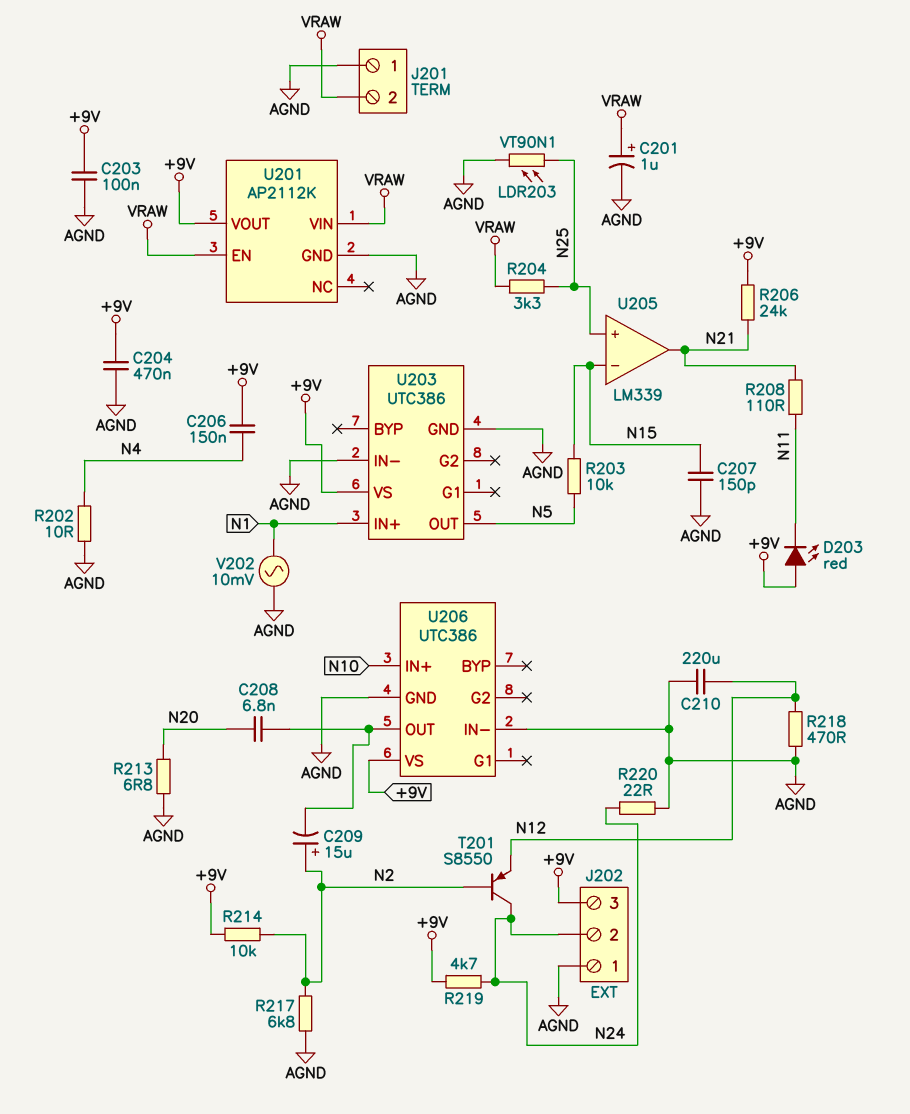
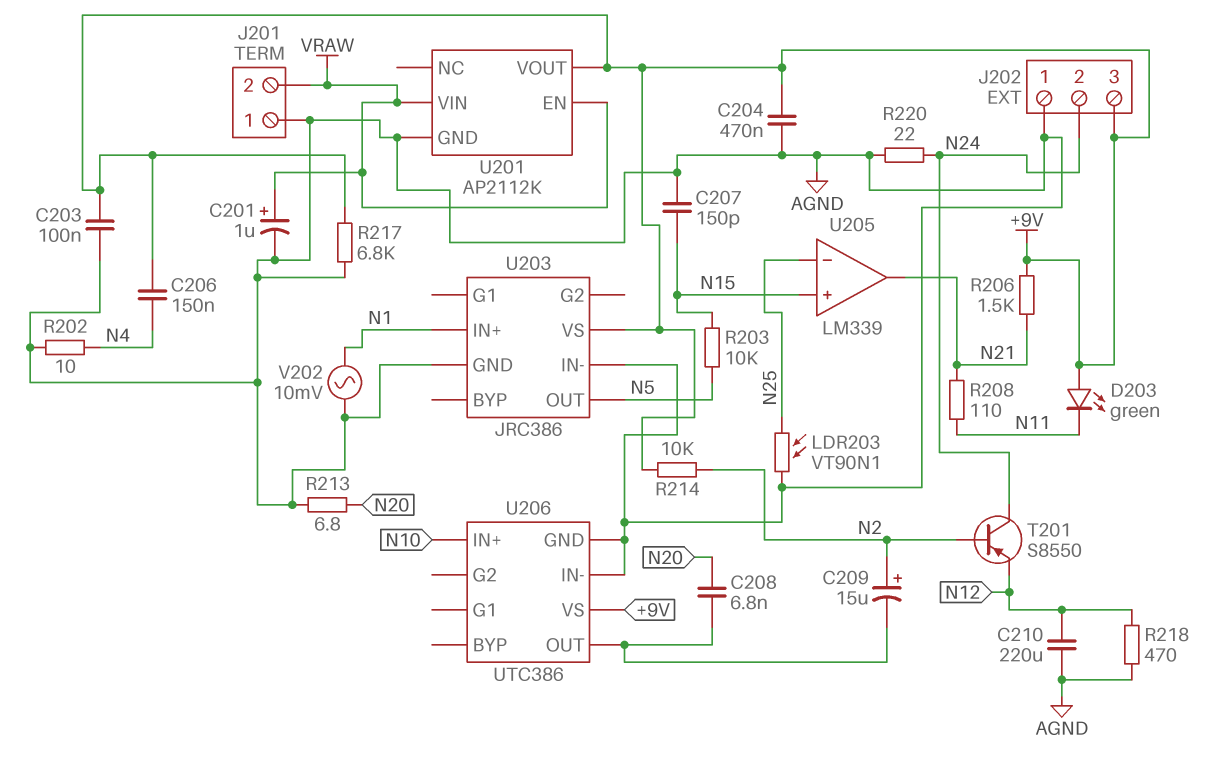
D203: LED red (A +9V, K N11) -> LED green (A +9V, K N11)
R204: 3.3k (N25, VRAW) -> none
R206: 24k (+9V, N21) -> 1.5k (+9V, N21)
R217: 6.8k (AGND, N2) -> 6.8k (+9V, AGND)
R219: 4.7k (+9V, N24) -> none
U203: UTC386 -> JRC386
U205 pin in+: N25 -> N15
U205 pin in-: N15 -> N25

